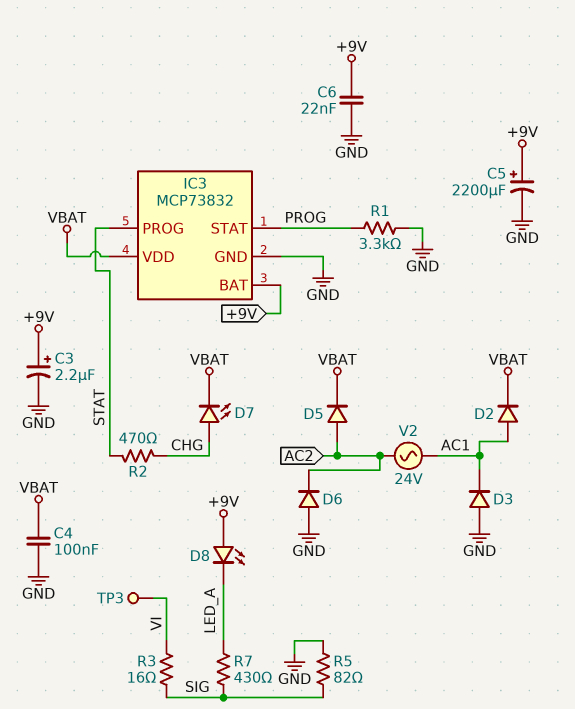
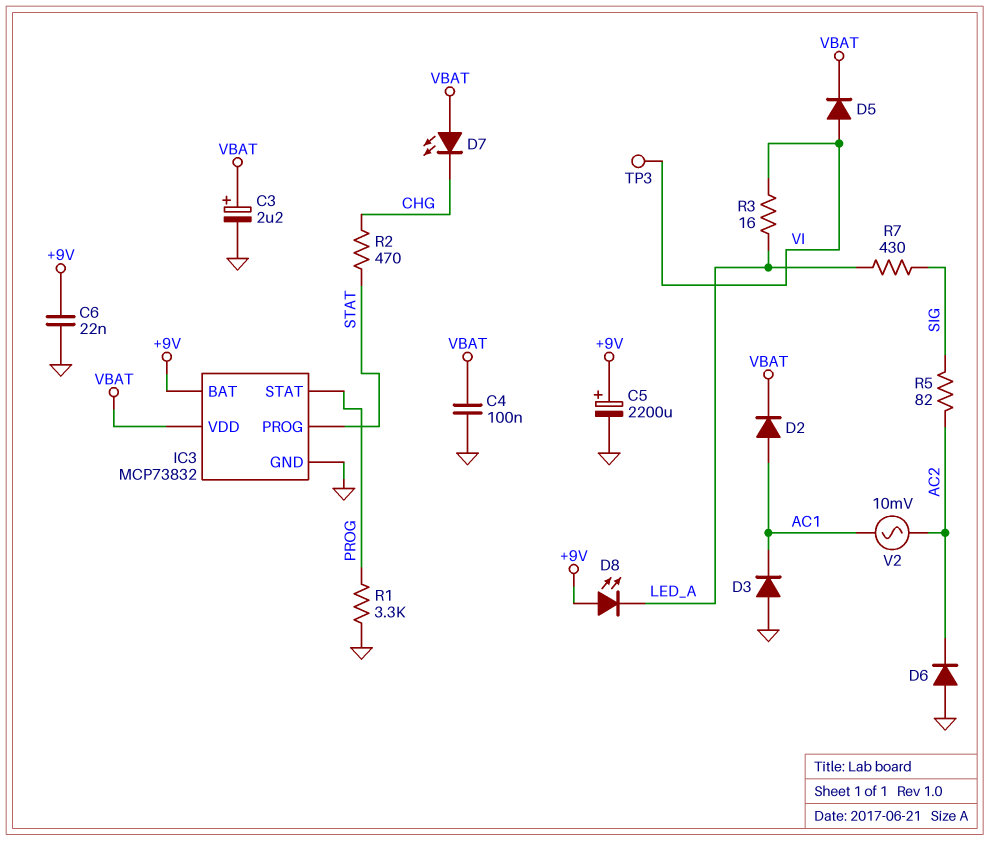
C3: 2.2uF (plus +9V, minus GND) -> 2.2uF (plus VBAT, minus GND)
D5: diode (A AC2, K VBAT) -> diode (A VI, K VBAT)
D7: LED (A CHG, K VBAT) -> LED (A VBAT, K CHG)
R3: 16 (SIG, VI) -> 16 (LED_A, VI)
R5: 82 (GND, SIG) -> 82 (AC2, SIG)
V2: AC 24V (AC1, AC2) -> AC 10mV (AC1, AC2)

